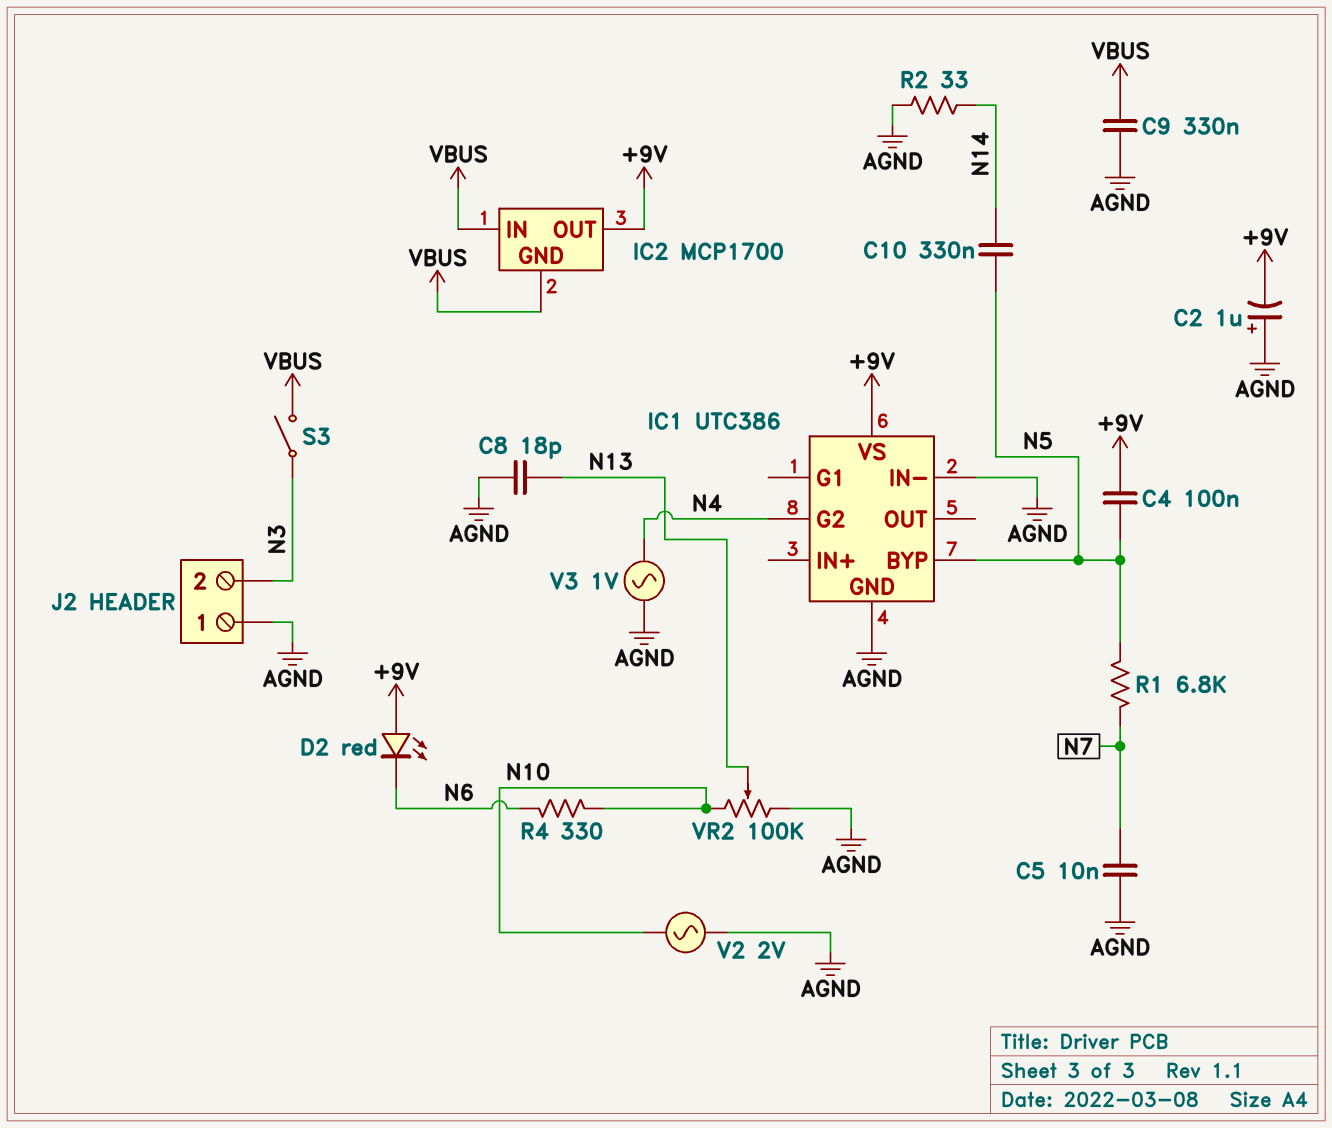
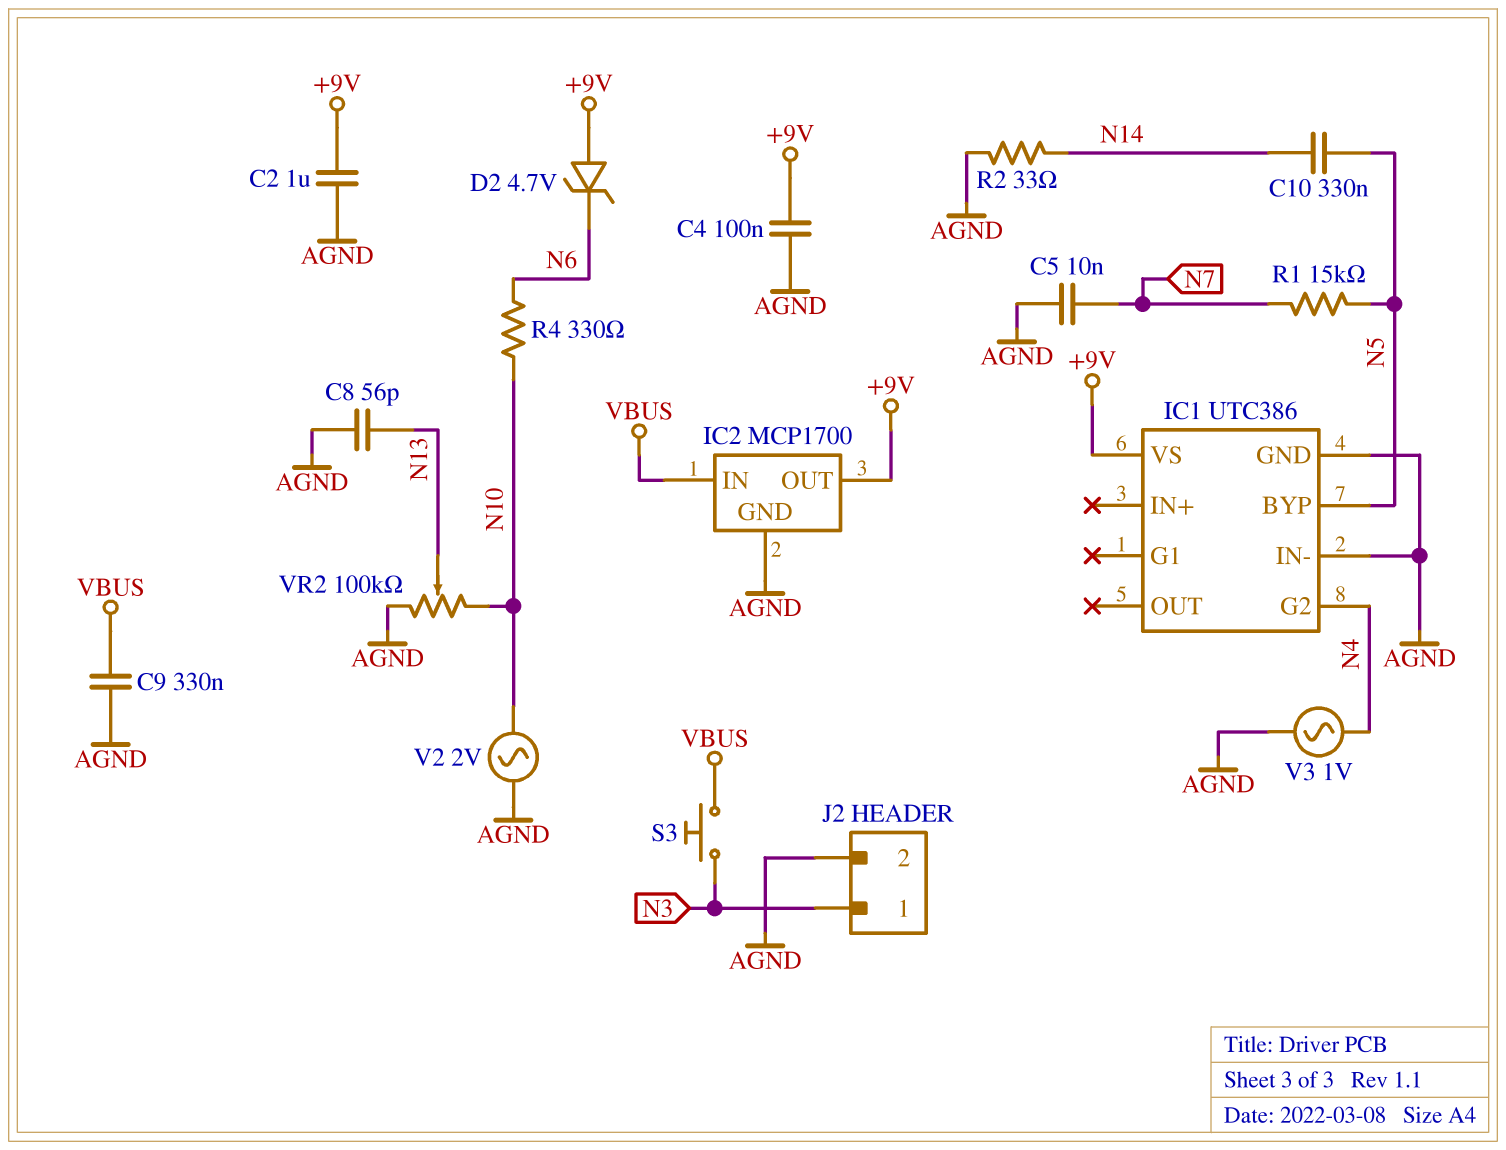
C2: 1uF (plus AGND, minus +9V) -> 1uF (+9V, AGND)
C4: 100nF (+9V, N5) -> 100nF (+9V, AGND)
C8: 18pF (AGND, N13) -> 56pF (AGND, N13)
D2: LED red (A +9V, K N6) -> zener 4.7V (A +9V, K N6)
IC2 pin GND: VBUS -> AGND
J2 pin 1: AGND -> N3
J2 pin 2: N3 -> AGND
R1: 6.8k (N5, N7) -> 15k (N5, N7)
S3: switch (N3, VBUS) -> button (N3, VBUS)

